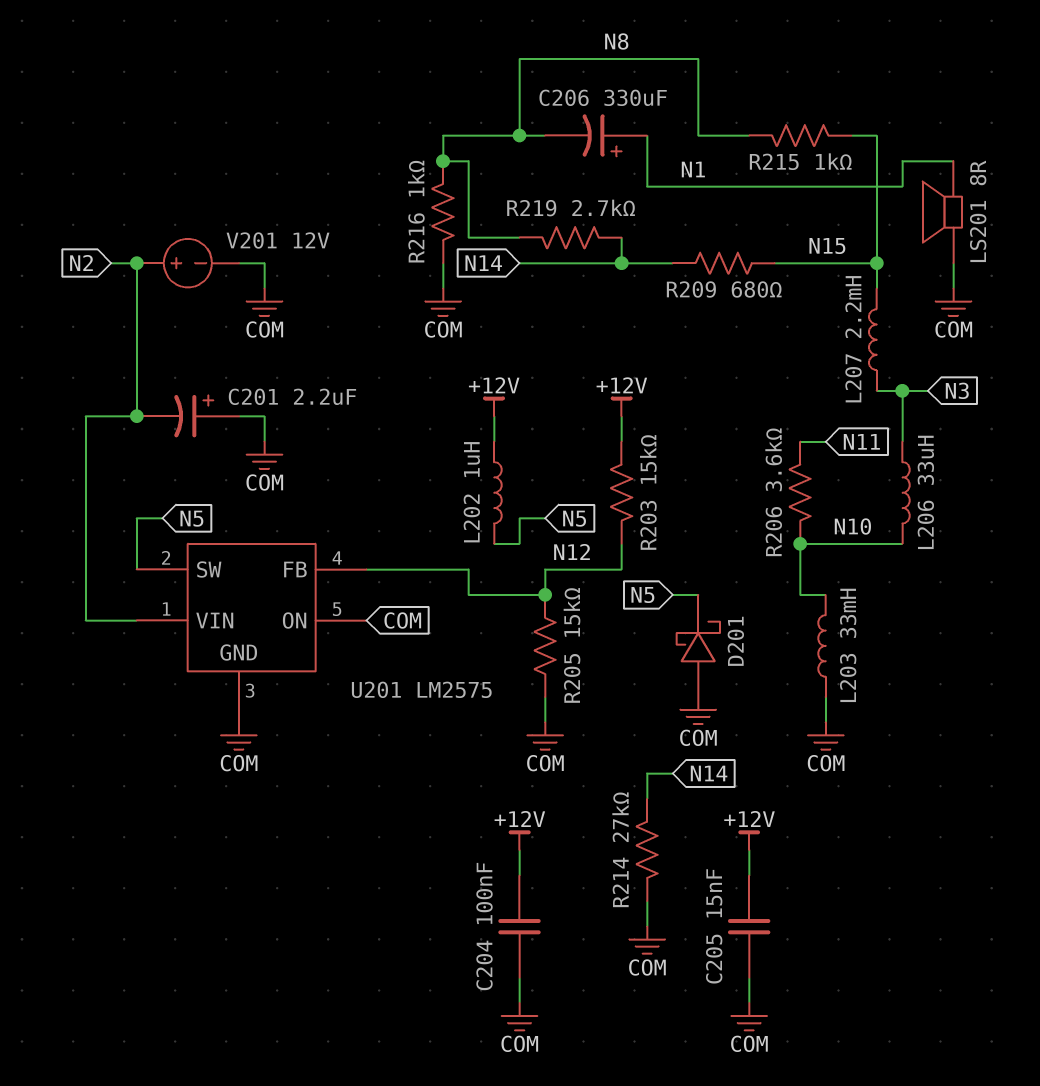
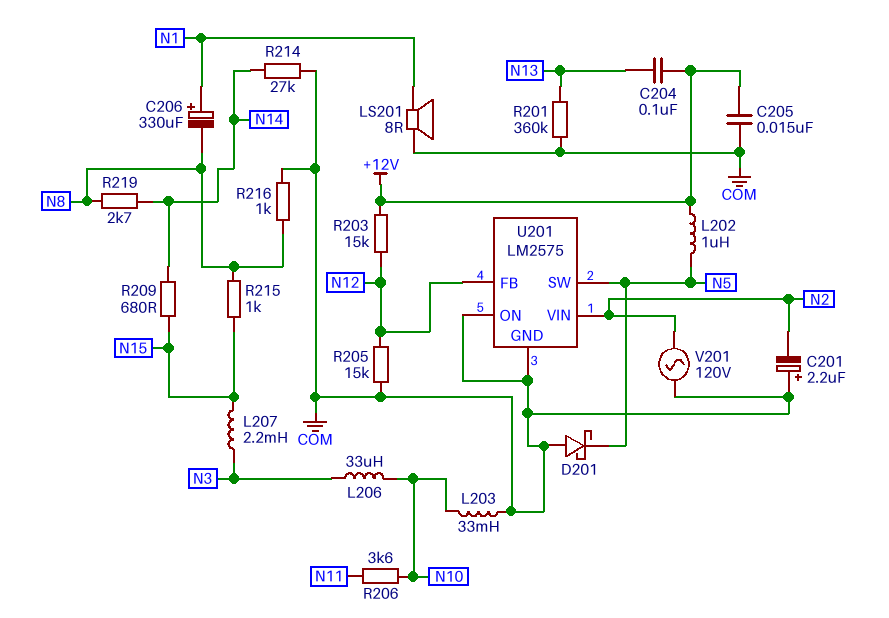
C204: 100nF (+12V, COM) -> 100nF (+12V, N13)
R201: none -> 360k (COM, N13)
V201: 12V (plus N2, minus COM) -> AC 120V (COM, N2)

